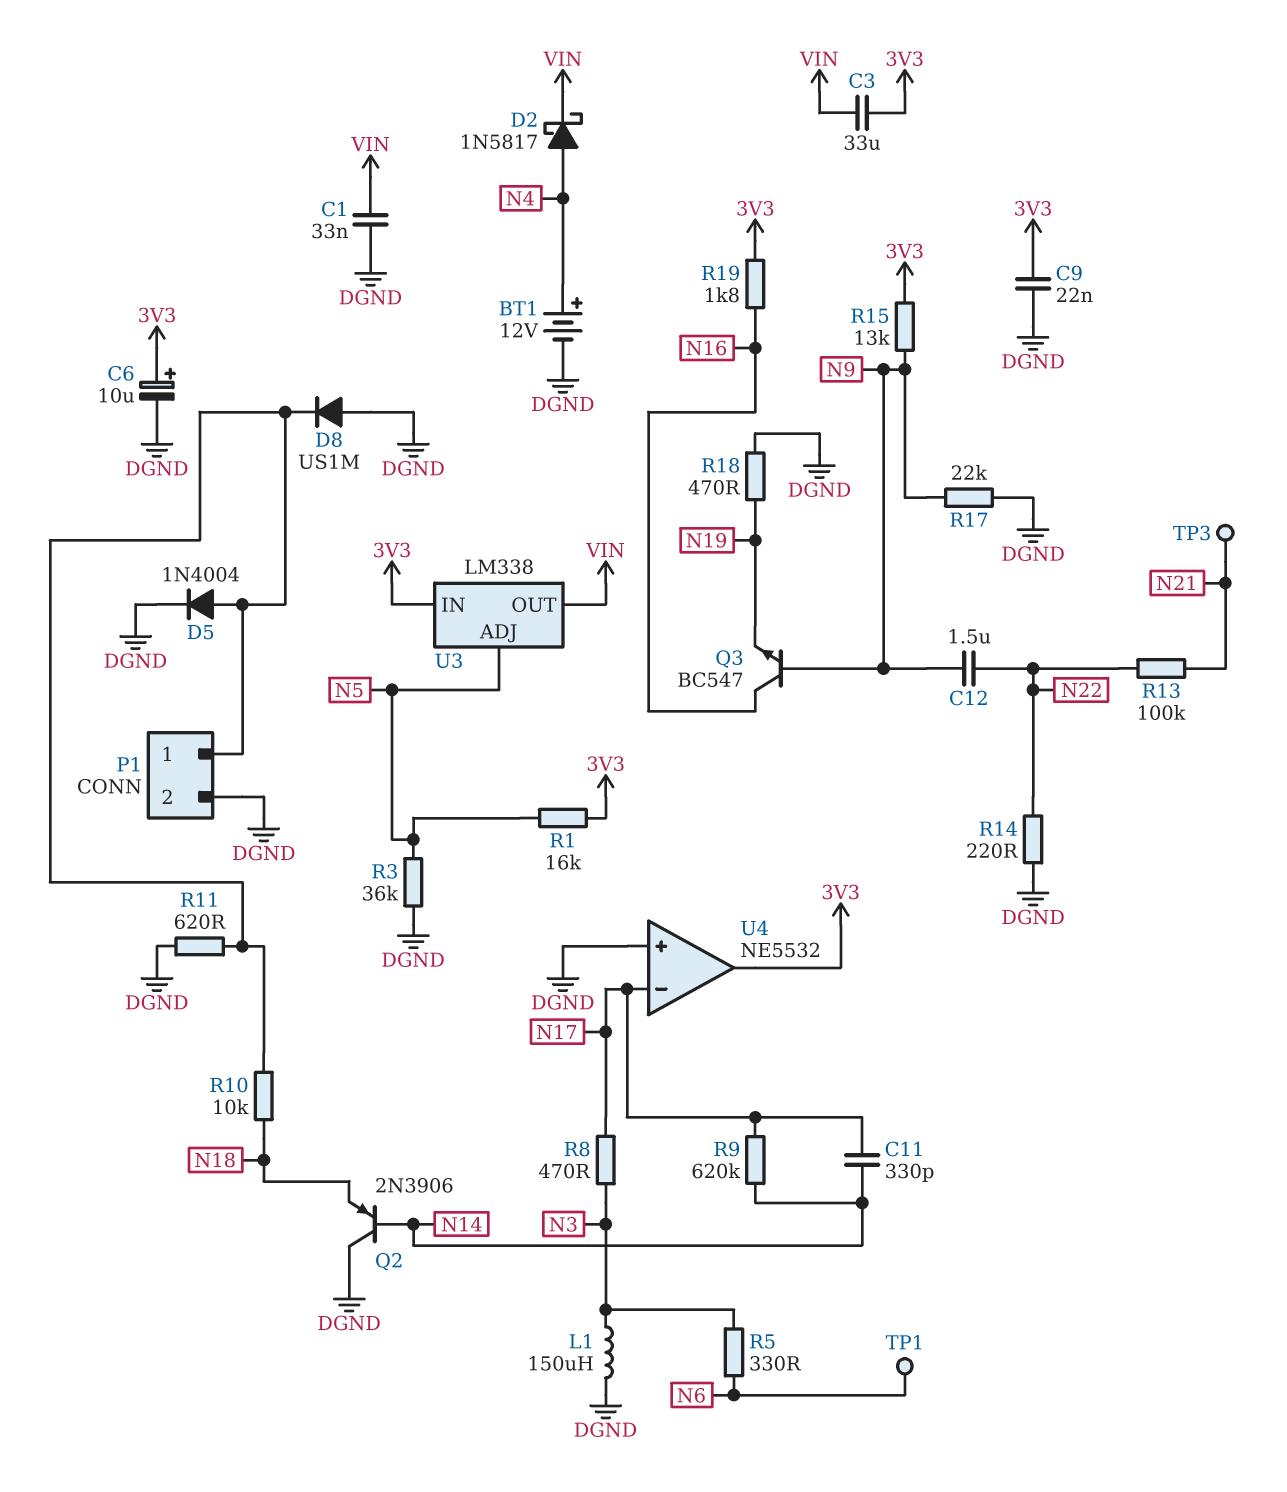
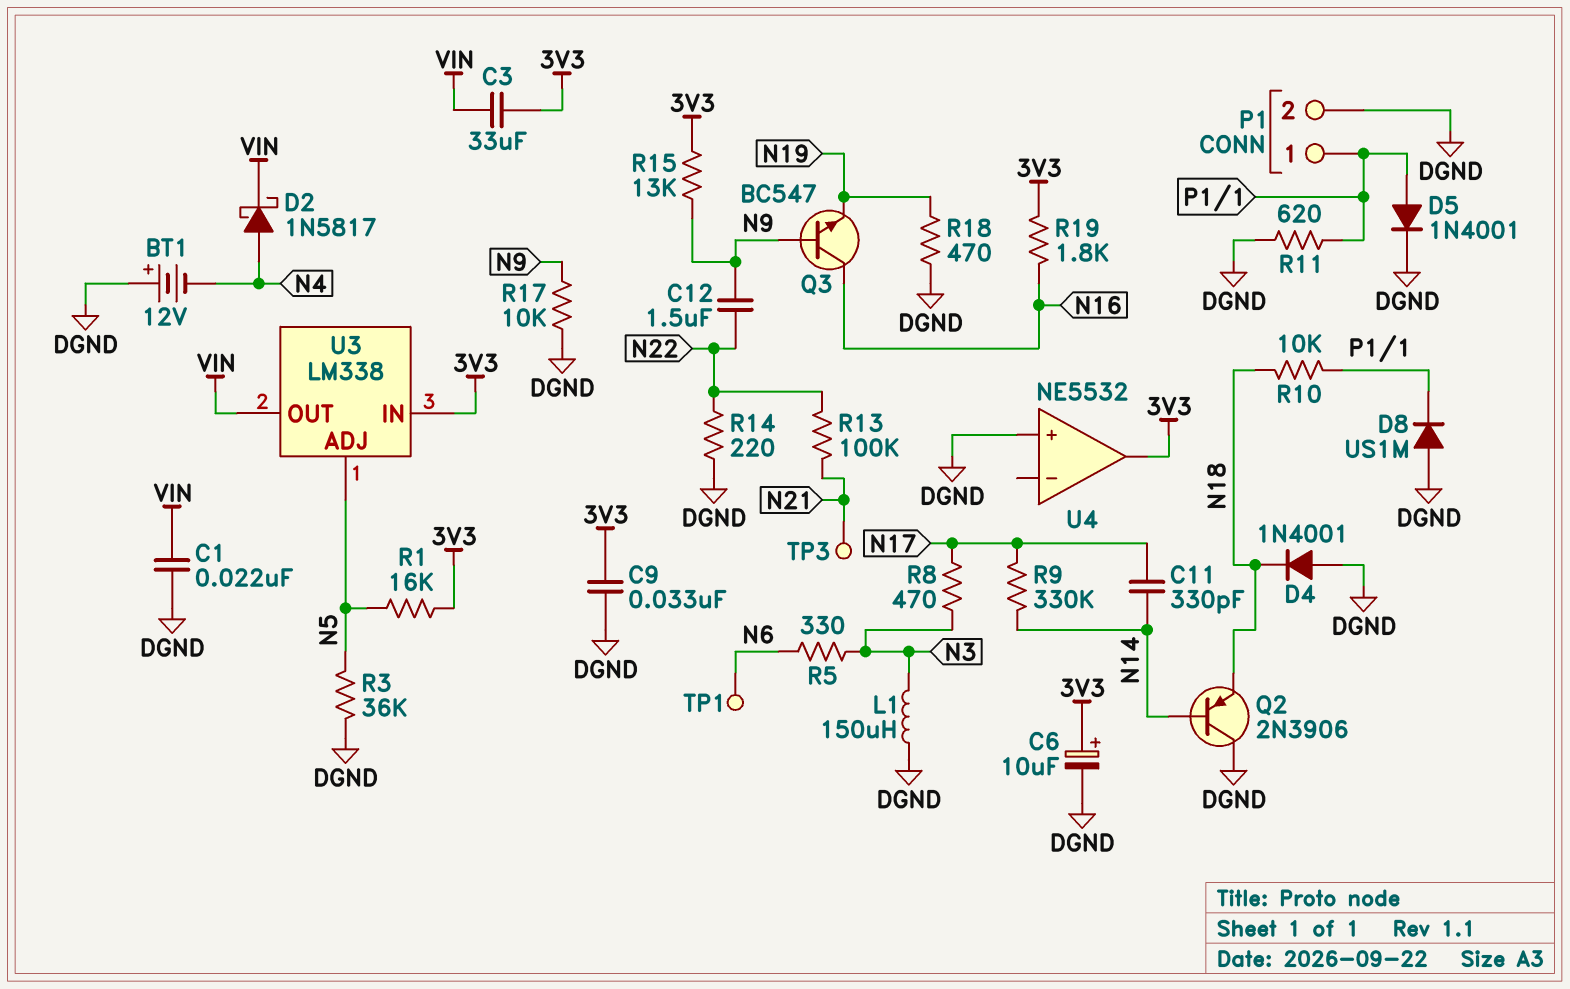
BT1: 12V (plus N4, minus DGND) -> 12V (plus DGND, minus N4)
C1: 33nF (DGND, VIN) -> 22nF (DGND, VIN)
C9: 22nF (3V3, DGND) -> 33nF (3V3, DGND)
D4: none -> diode 1N4001 (A DGND, K N18)
D5: diode 1N4004 (A P1/1, K DGND) -> diode 1N4001 (A P1/1, K DGND)
R9: 620k (N14, N17) -> 330k (N14, N17)
R17: 22k (DGND, N9) -> 10k (DGND, N9)
U4 pin in-: N17 -> none

